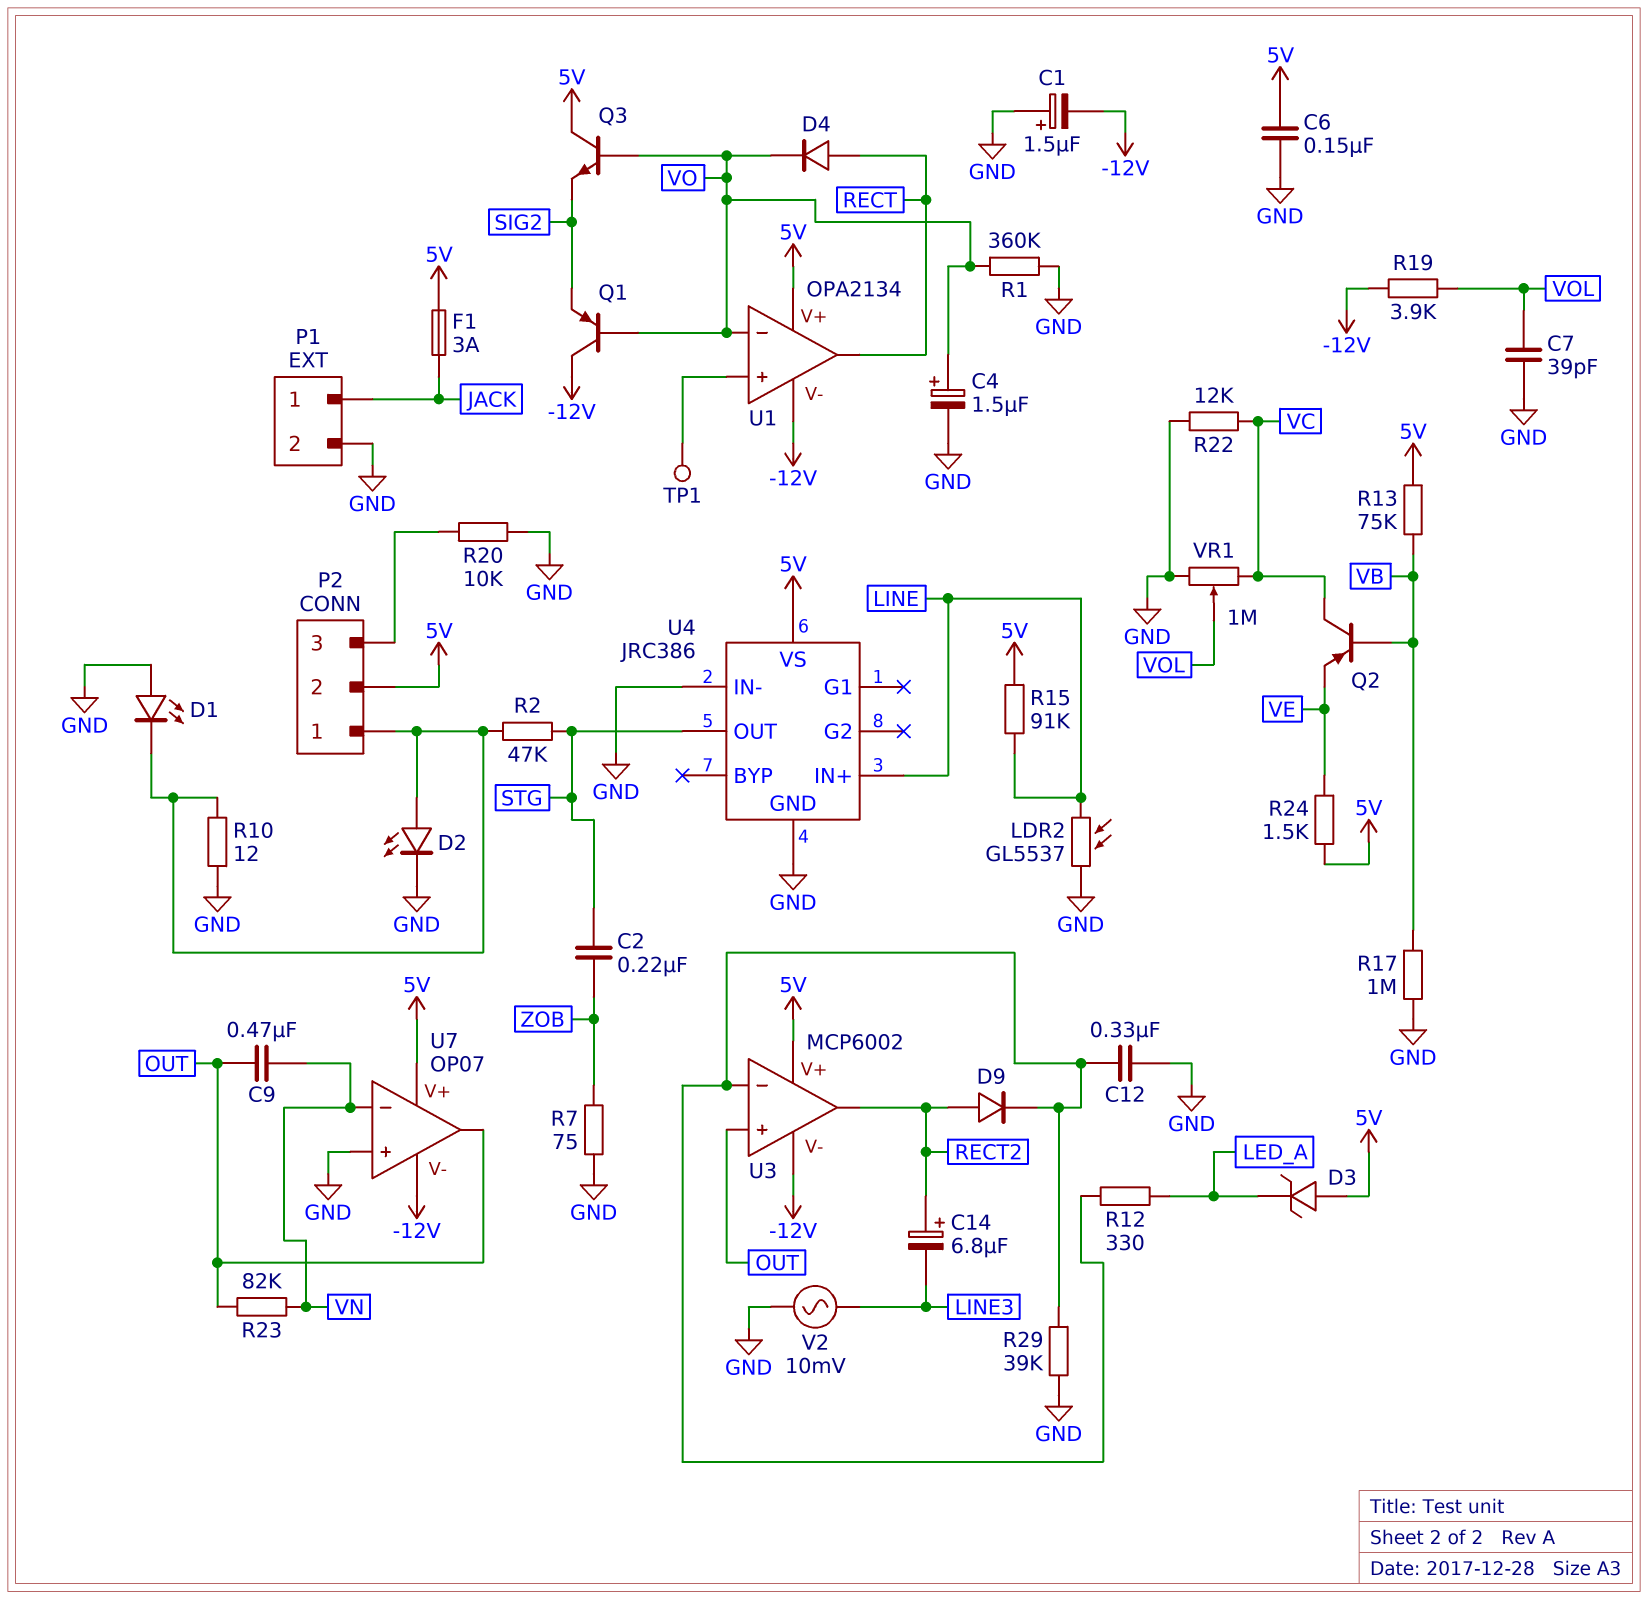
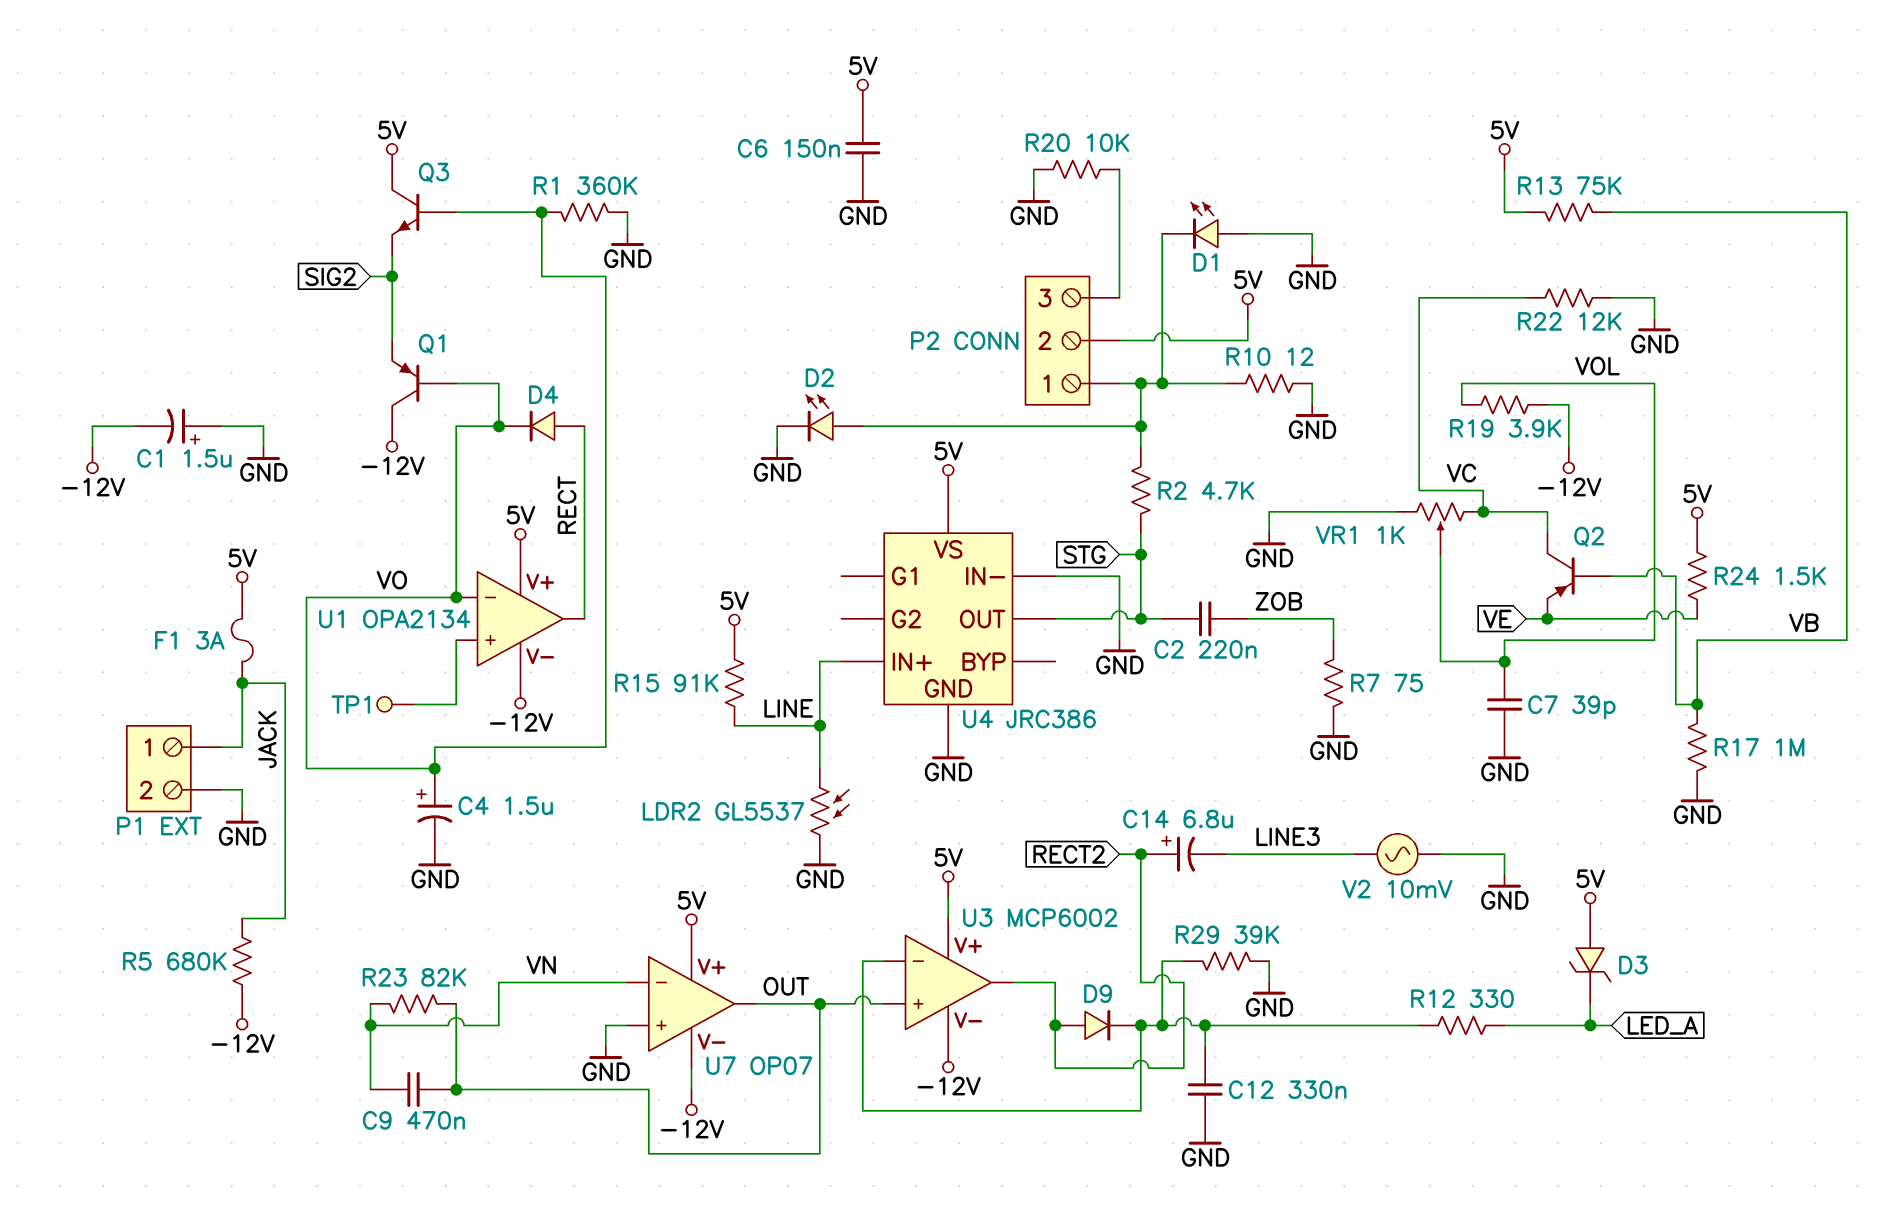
R2: 47k (P2/1, STG) -> 4.7k (P2/1, STG)
R5: none -> 680k (-12V, JACK)
VR1: 1M (GND, VC, wiper VOL) -> 1k (GND, VC, wiper VOL)

